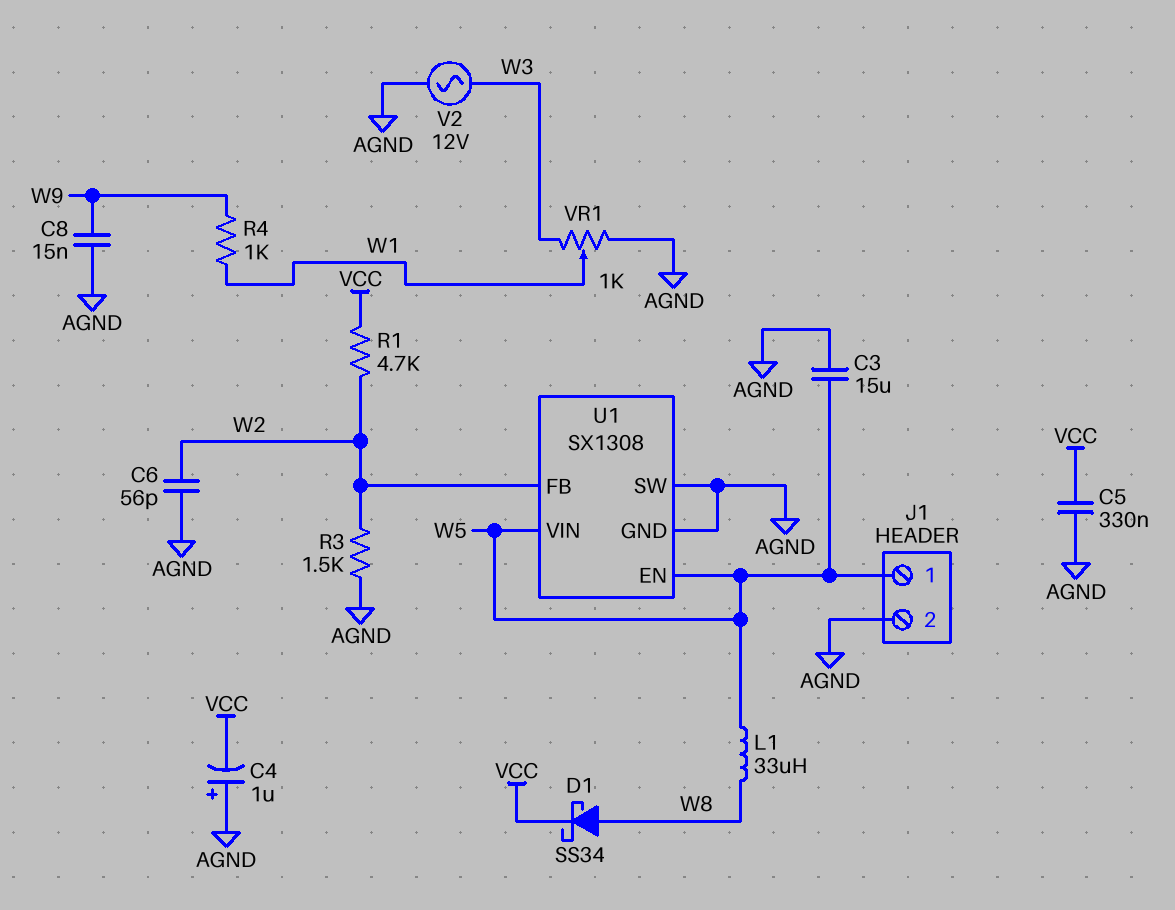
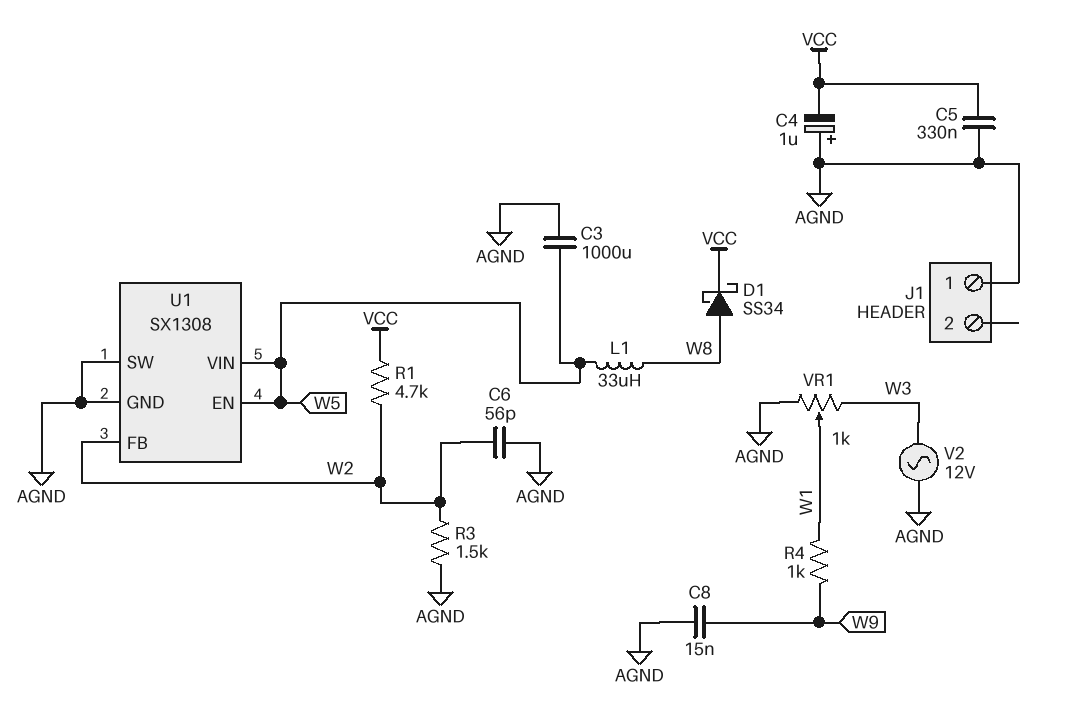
C3: 15uF (AGND, W5) -> 1000uF (AGND, W5)
J1 pin 1: W5 -> AGND
J1 pin 2: AGND -> none

